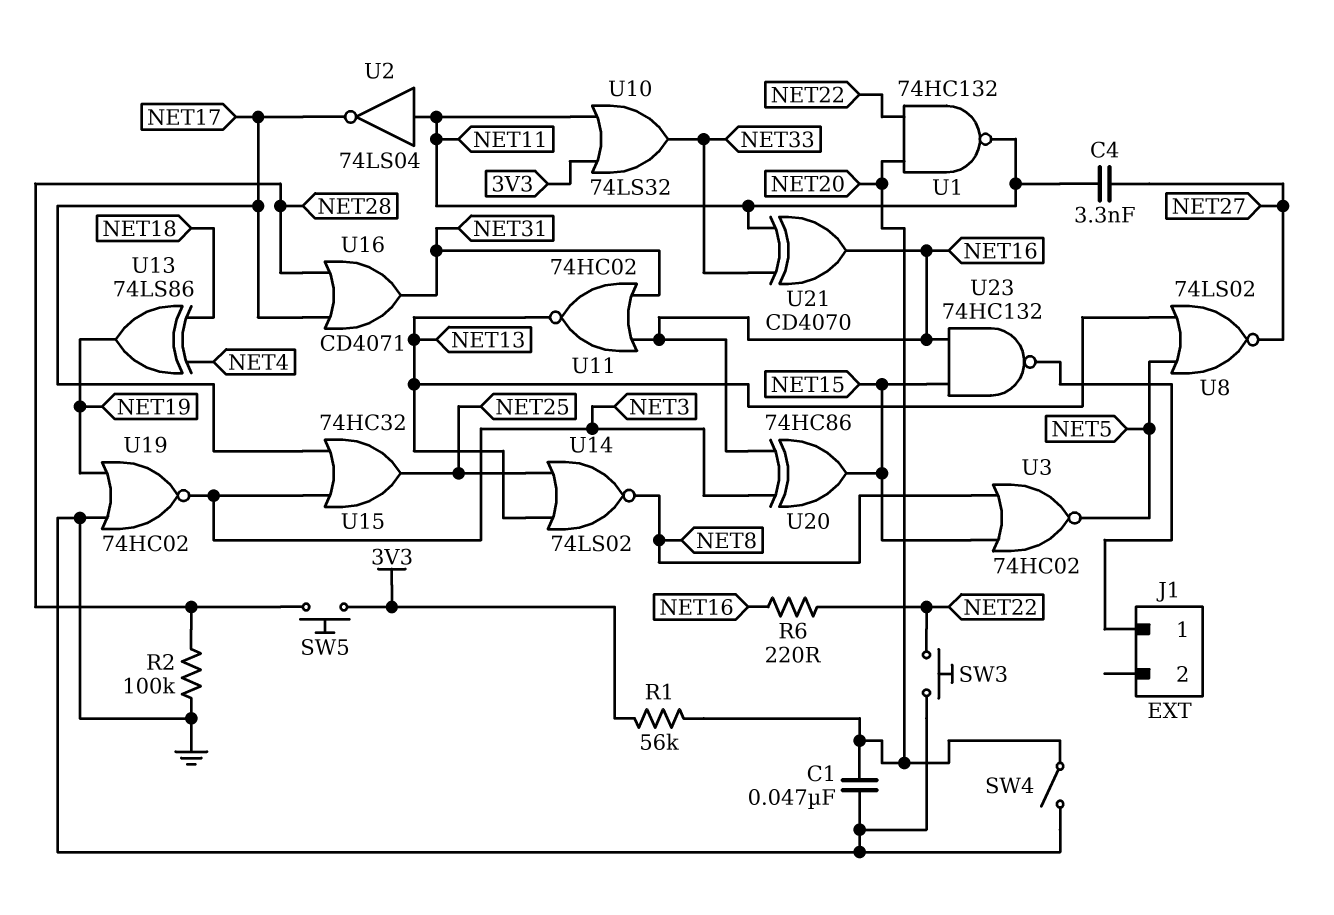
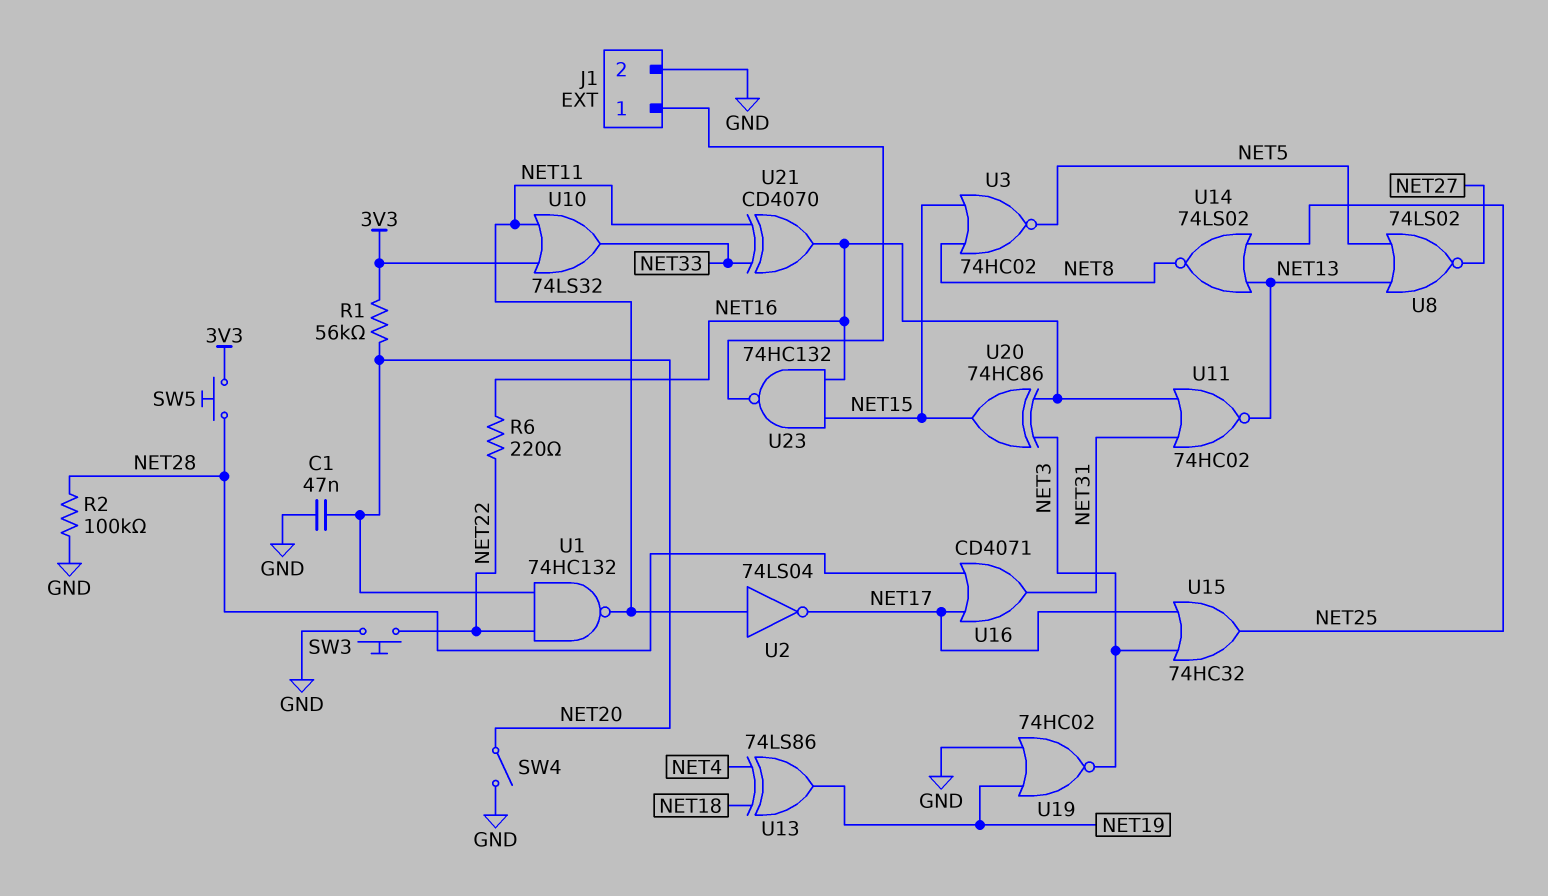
C4: 3.3nF (NET11, NET27) -> none
J1 pin 2: none -> GND

